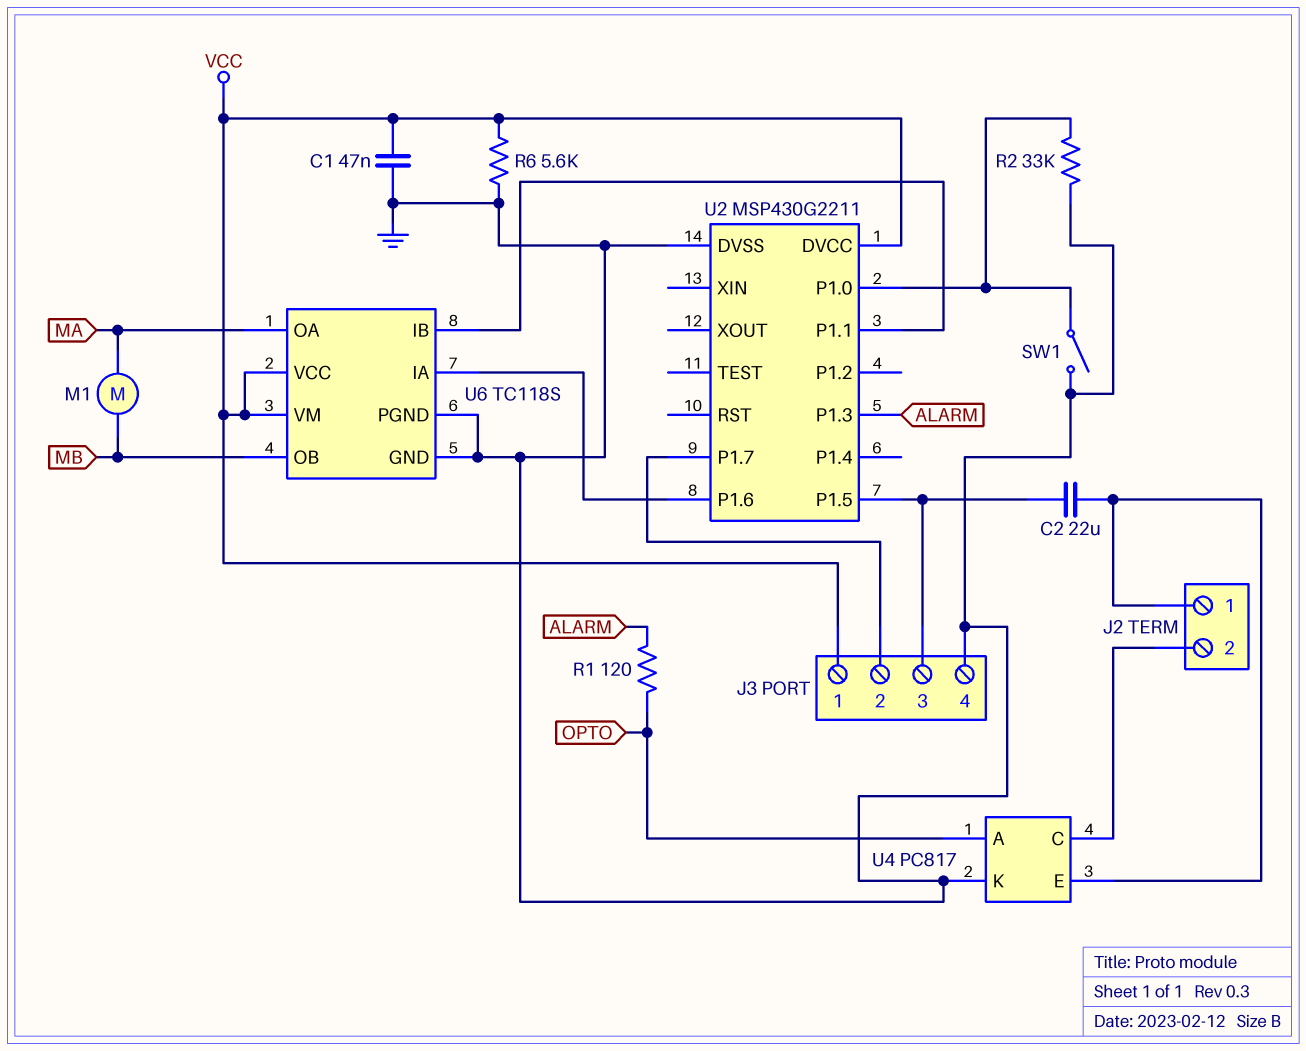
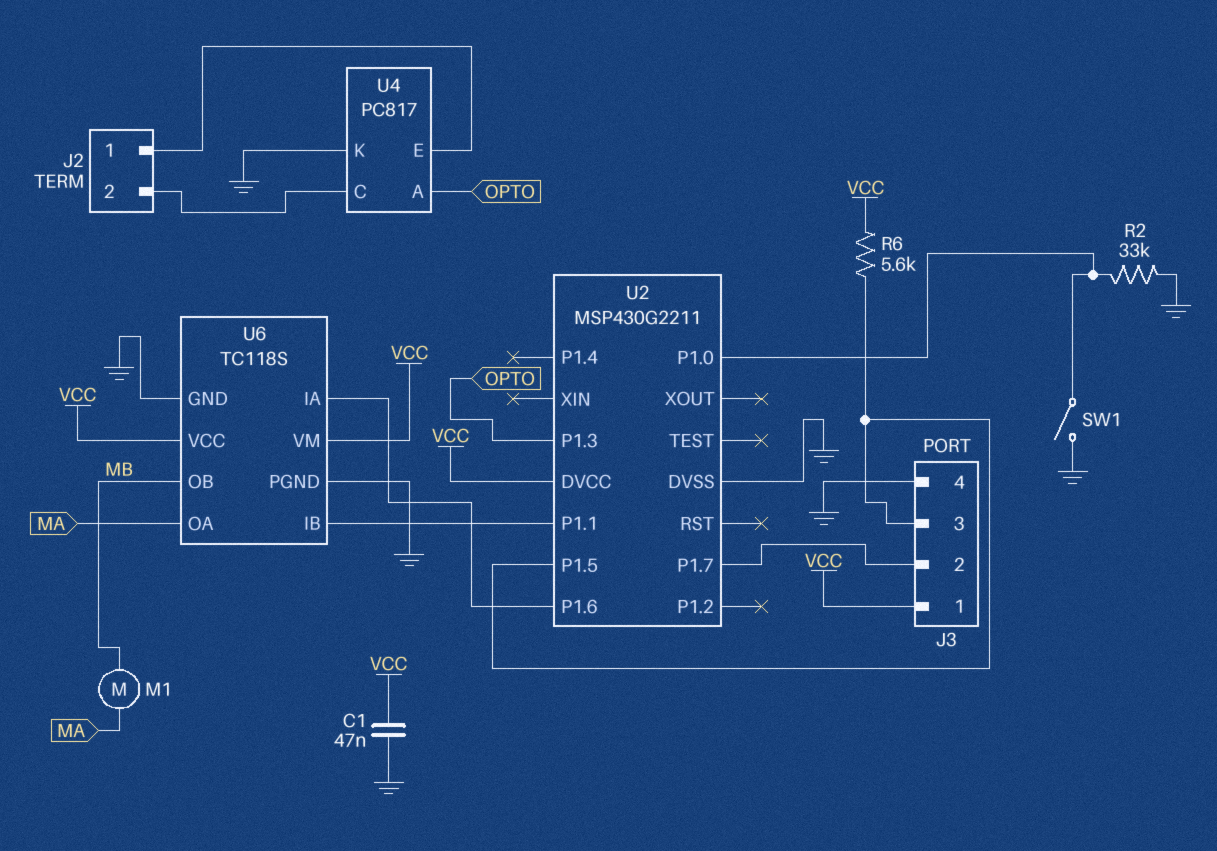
C2: 22uF (J2/1, J3/3) -> none
R1: 120 (ALARM, OPTO) -> none
R6: 5.6k (GND, VCC) -> 5.6k (J3/3, VCC)
U2 pin P1.3: ALARM -> OPTO

